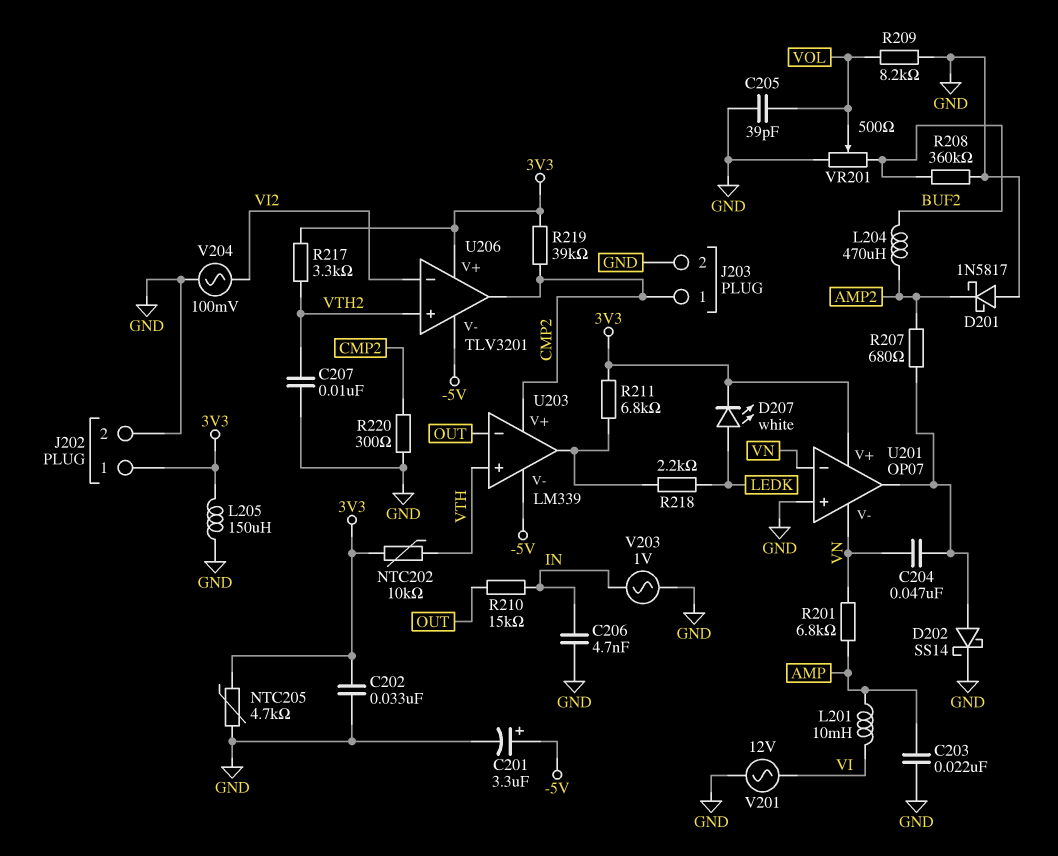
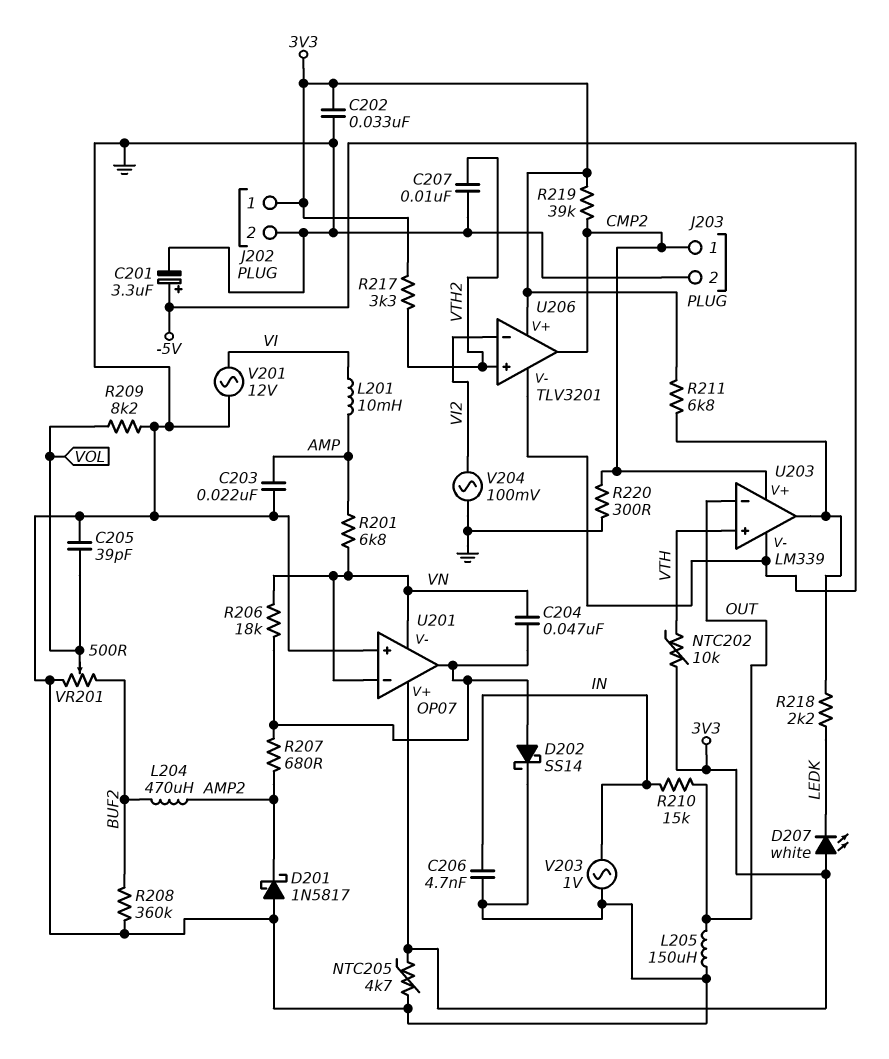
D207: LED white (A LEDK, K 3V3) -> LED white (A 3V3, K LEDK)
L205: 150uH (3V3, GND) -> 150uH (GND, OUT)
R206: none -> 18k (U201/out, VN)

